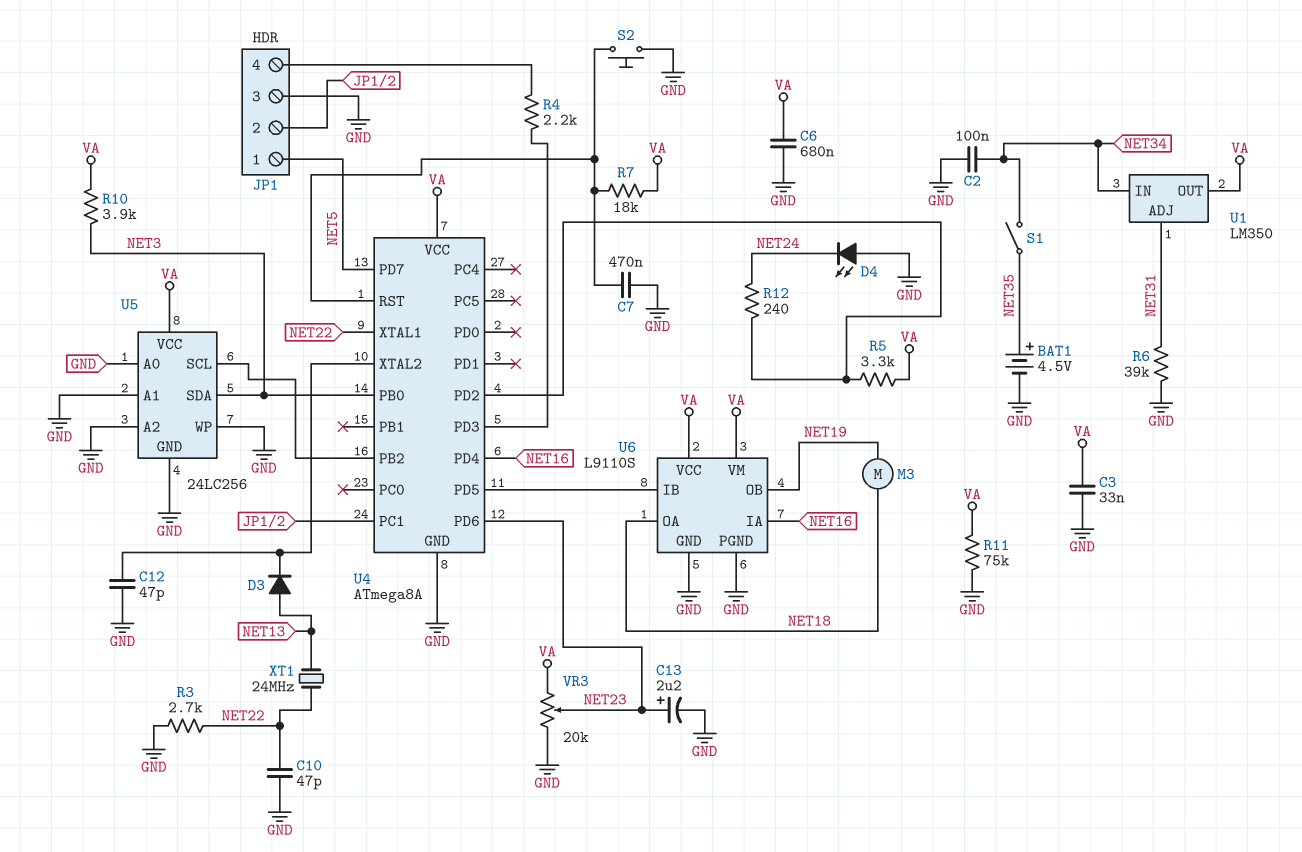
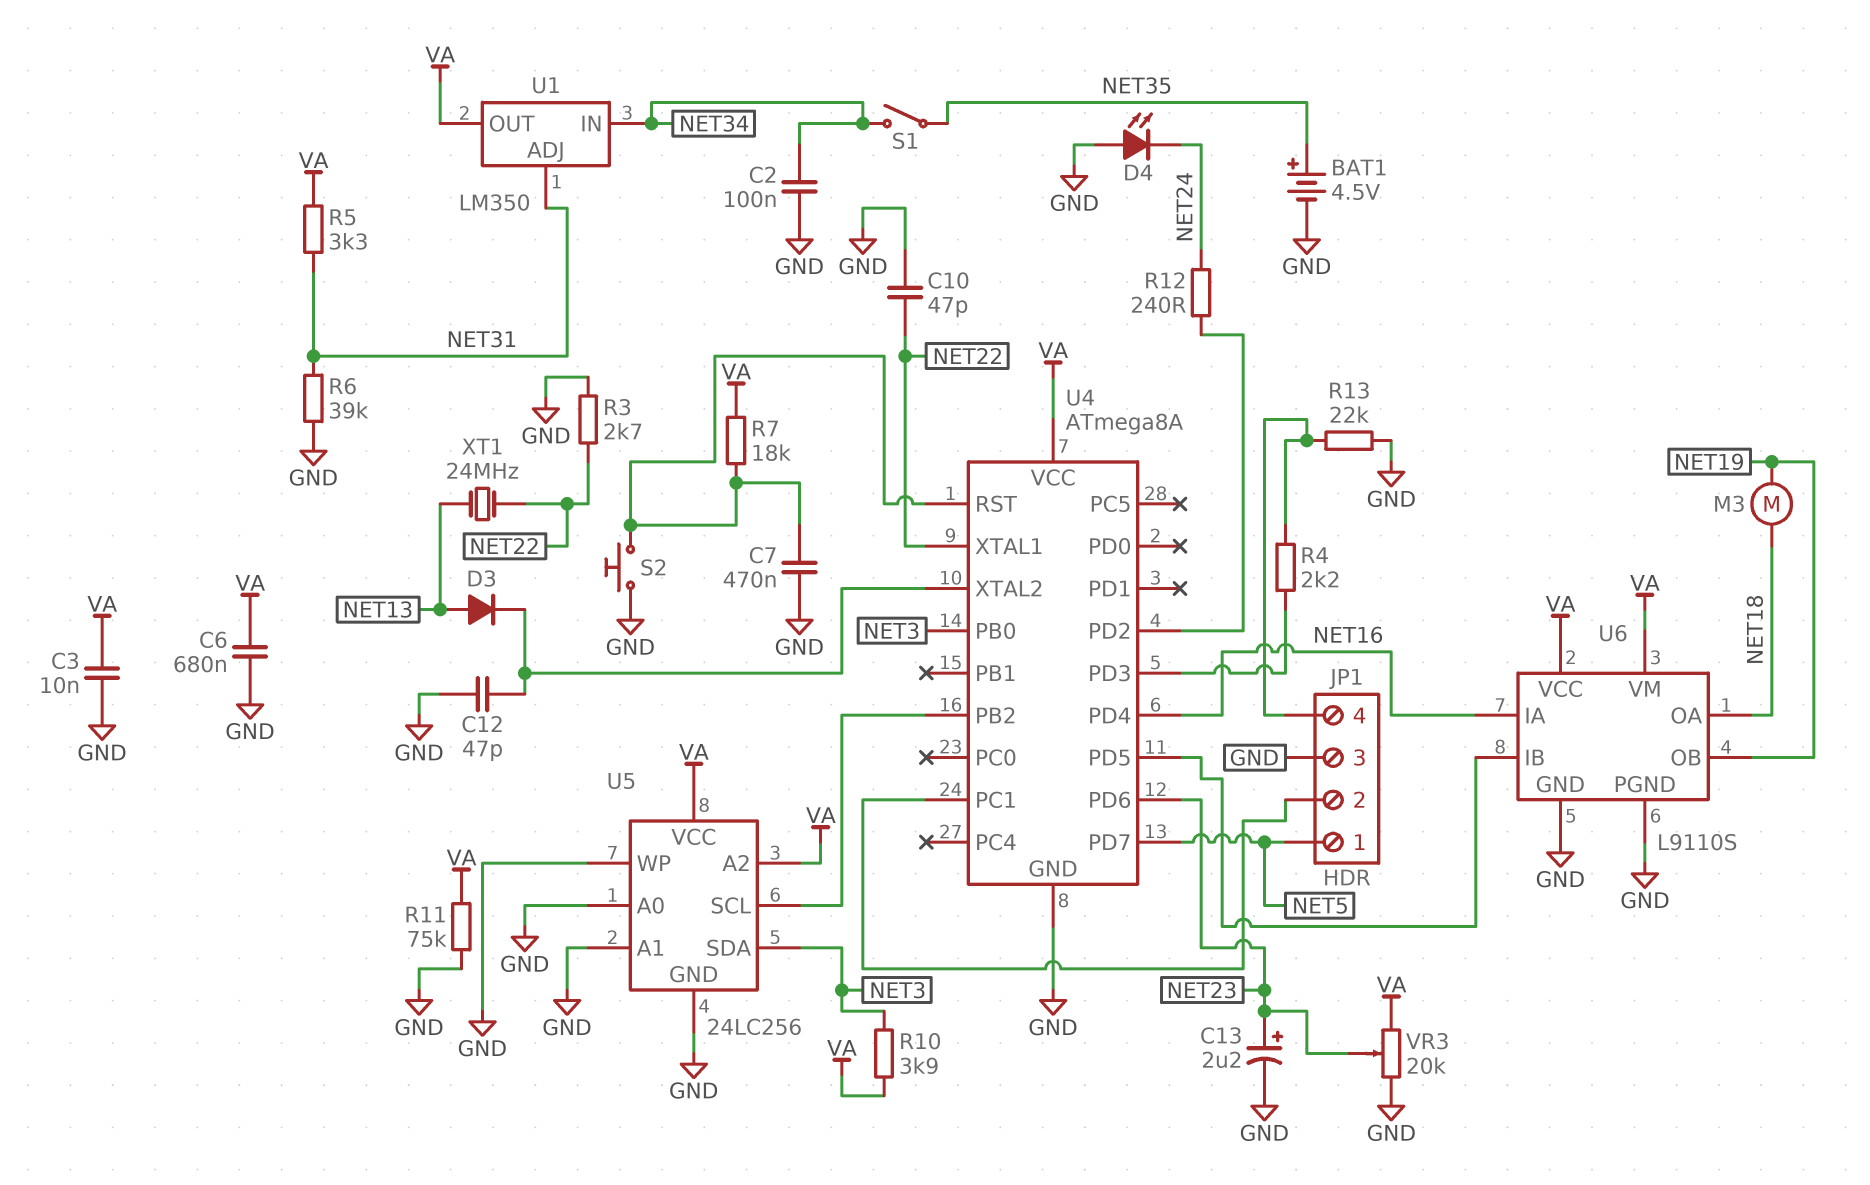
C3: 33nF (GND, VA) -> 10nF (GND, VA)
R5: 3.3k (U4/PD2, VA) -> 3.3k (NET31, VA)
R13: none -> 22k (GND, JP1/4)
U5 pin A2: GND -> VA

